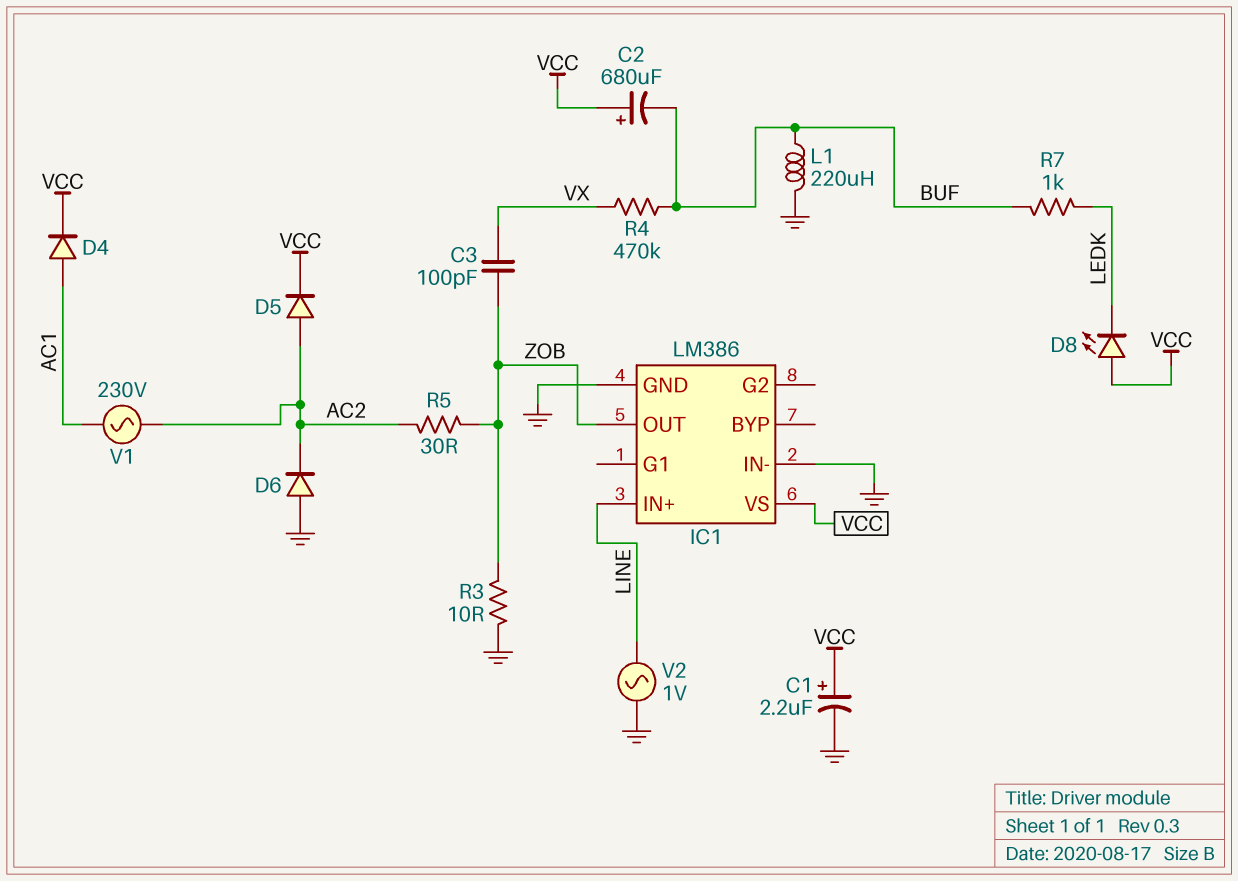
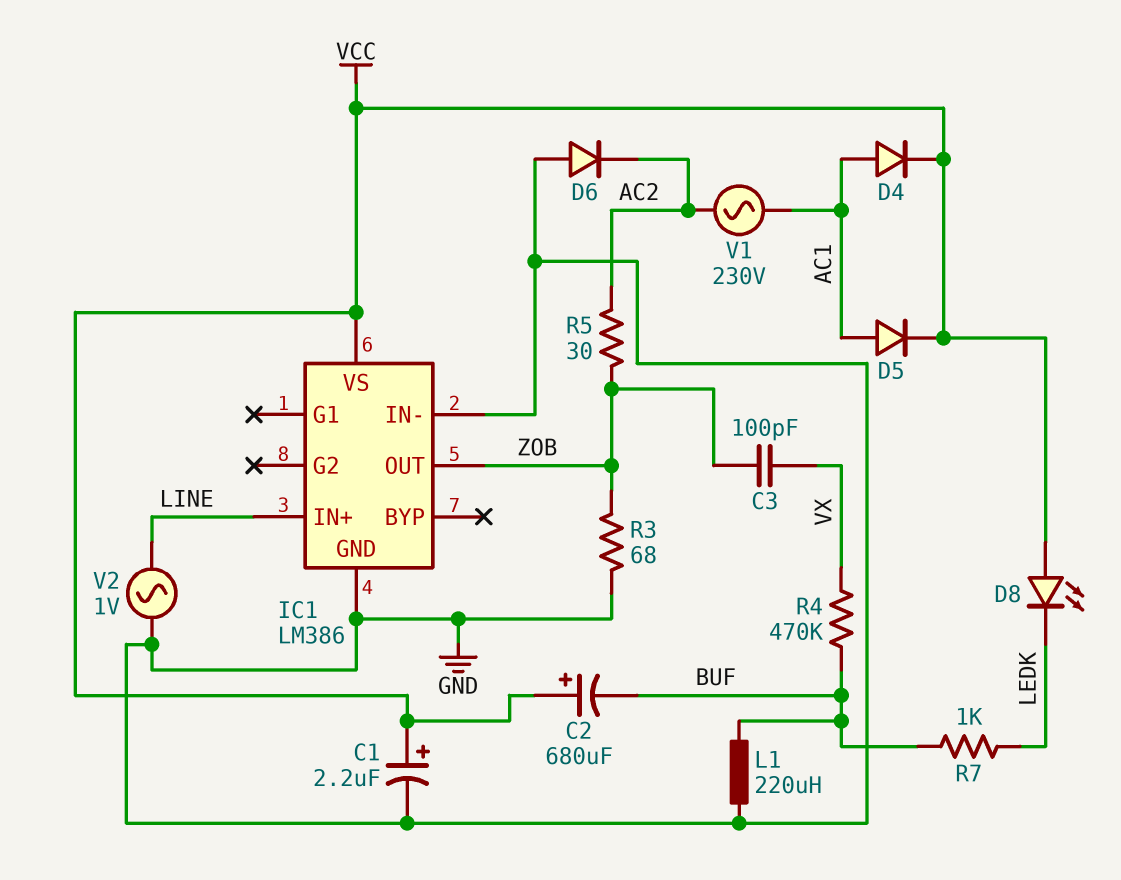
D5: diode (A AC2, K VCC) -> diode (A AC1, K VCC)
R3: 10 (GND, ZOB) -> 68 (GND, ZOB)

